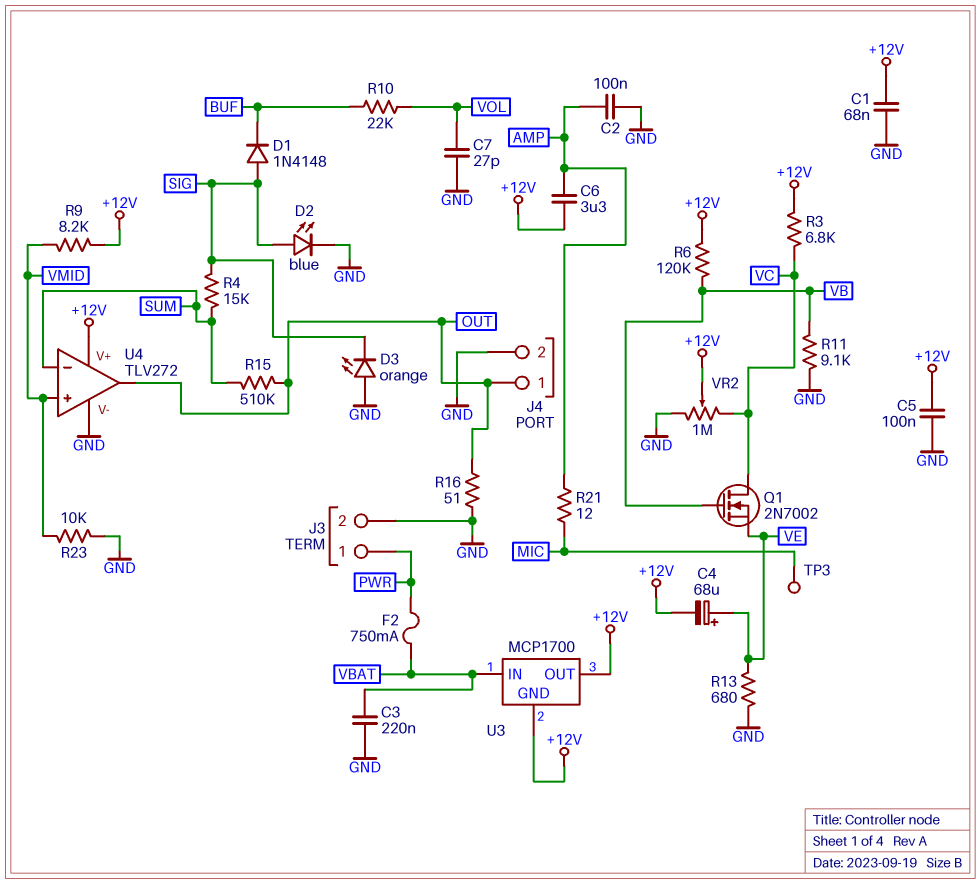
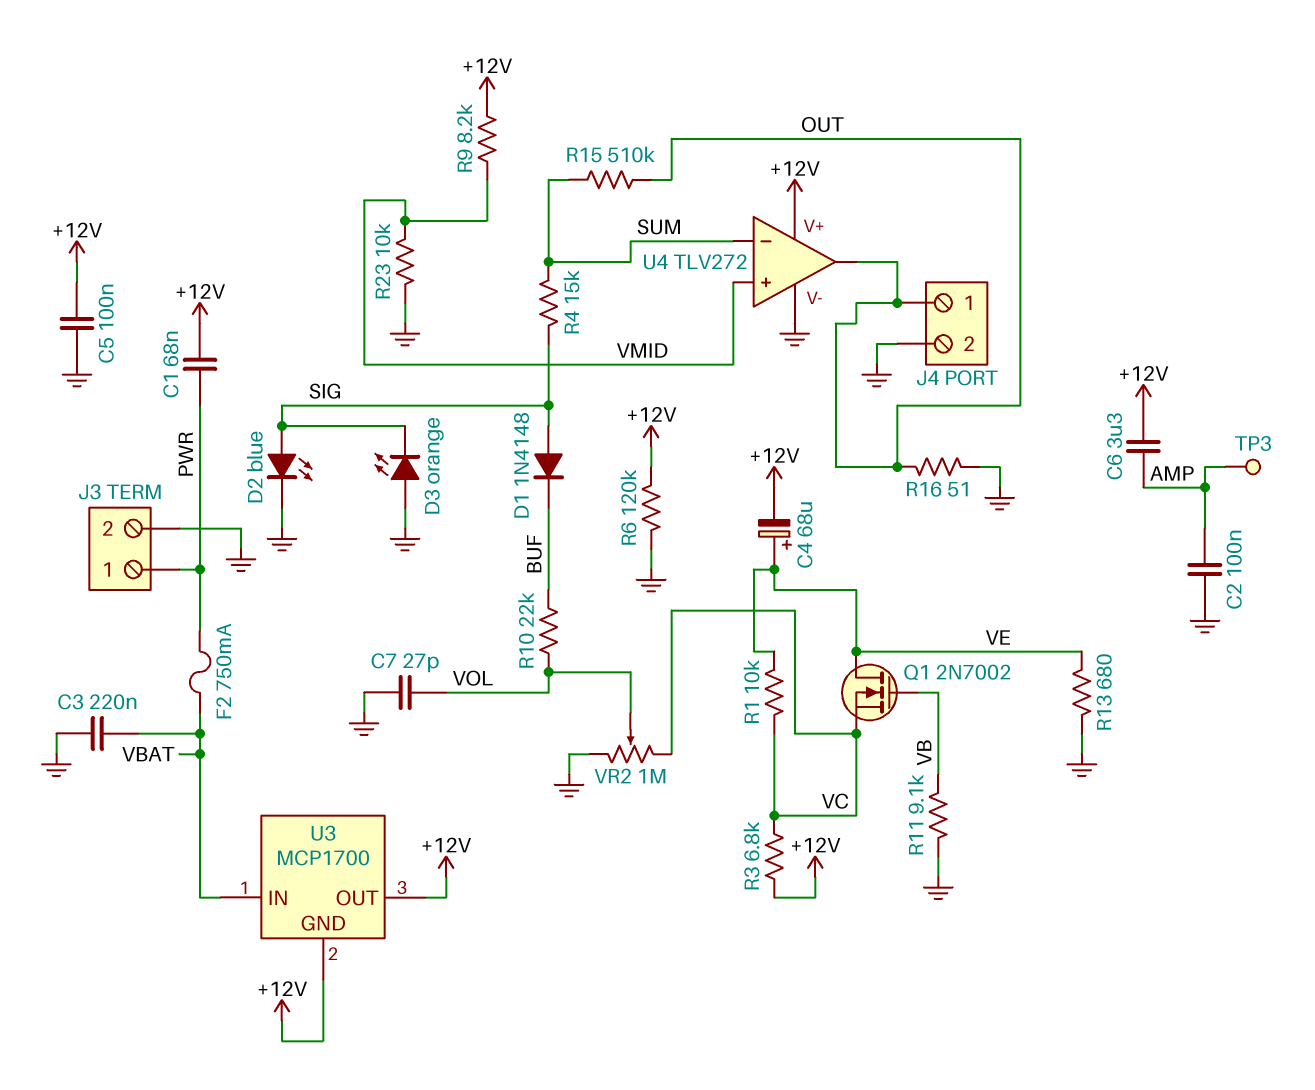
C1: 68nF (+12V, GND) -> 68nF (+12V, PWR)
Q1: NMOS 2N7002 (G VB, D VC, S VE) -> NMOS 2N7002 (G VB, D VE, S VC)
R1: none -> 10k (VC, VE)
R6: 120k (+12V, VB) -> 120k (+12V, GND)
R21: 12 (AMP, MIC) -> none
TP3: test point (MIC) -> test point (AMP)
VR2: 1M (GND, VC, wiper +12V) -> 1M (GND, VC, wiper VOL)

